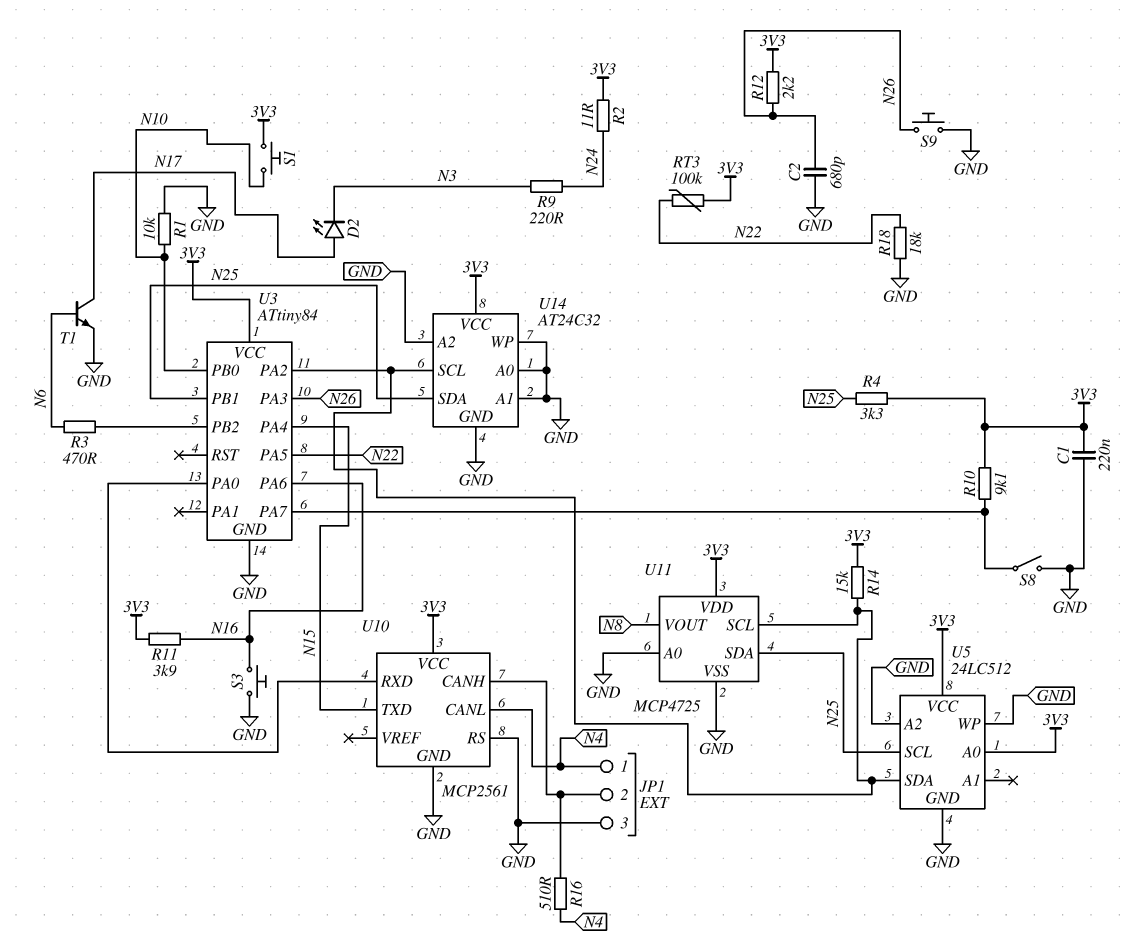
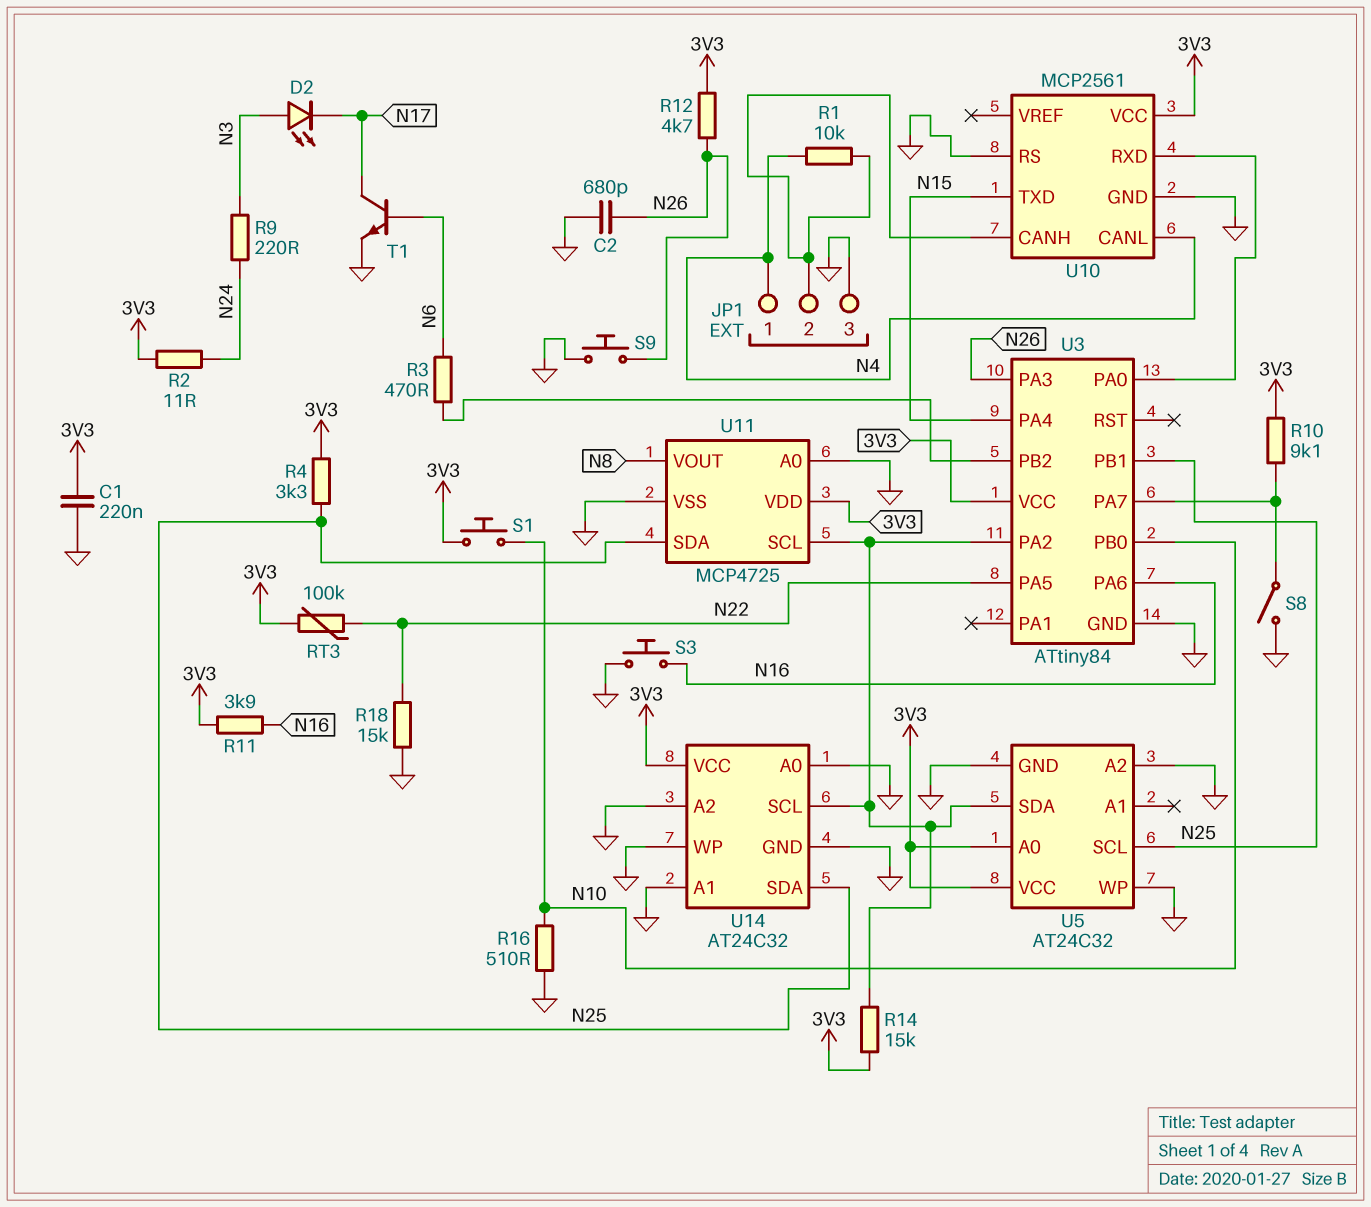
D2: LED (A N17, K N3) -> LED (A N3, K N17)
R1: 10k (GND, N10) -> 10k (JP1/2, N4)
R12: 2.2k (3V3, N26) -> 4.7k (3V3, N26)
R16: 510 (JP1/2, N4) -> 510 (GND, N10)
R18: 18k (GND, N22) -> 15k (GND, N22)
U5: 24LC512 -> AT24C32

